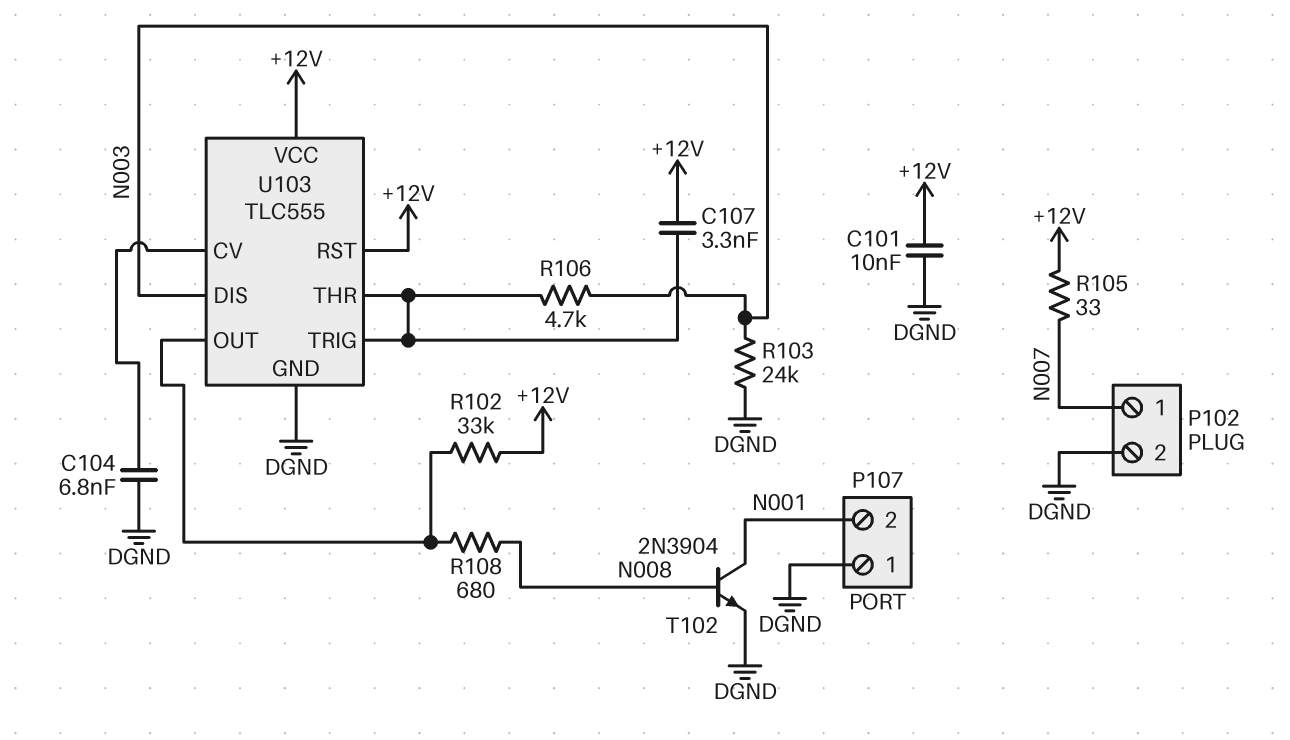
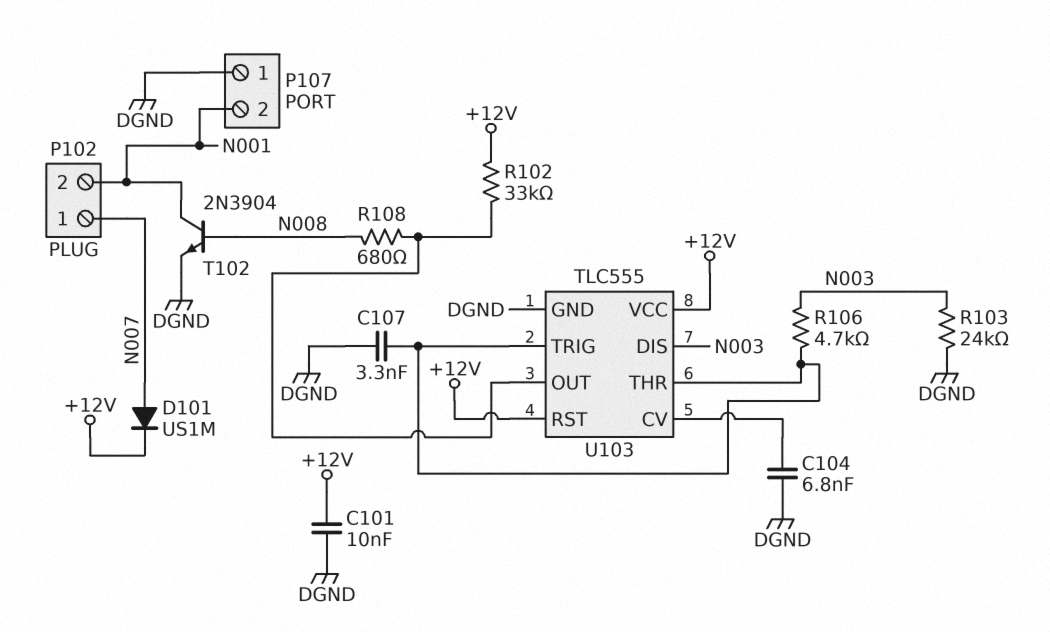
C107: 3.3nF (+12V, U103/THR) -> 3.3nF (DGND, U103/THR)
D101: none -> diode US1M (A N007, K +12V)
P102 pin 2: DGND -> N001
R105: 33 (+12V, N007) -> none

